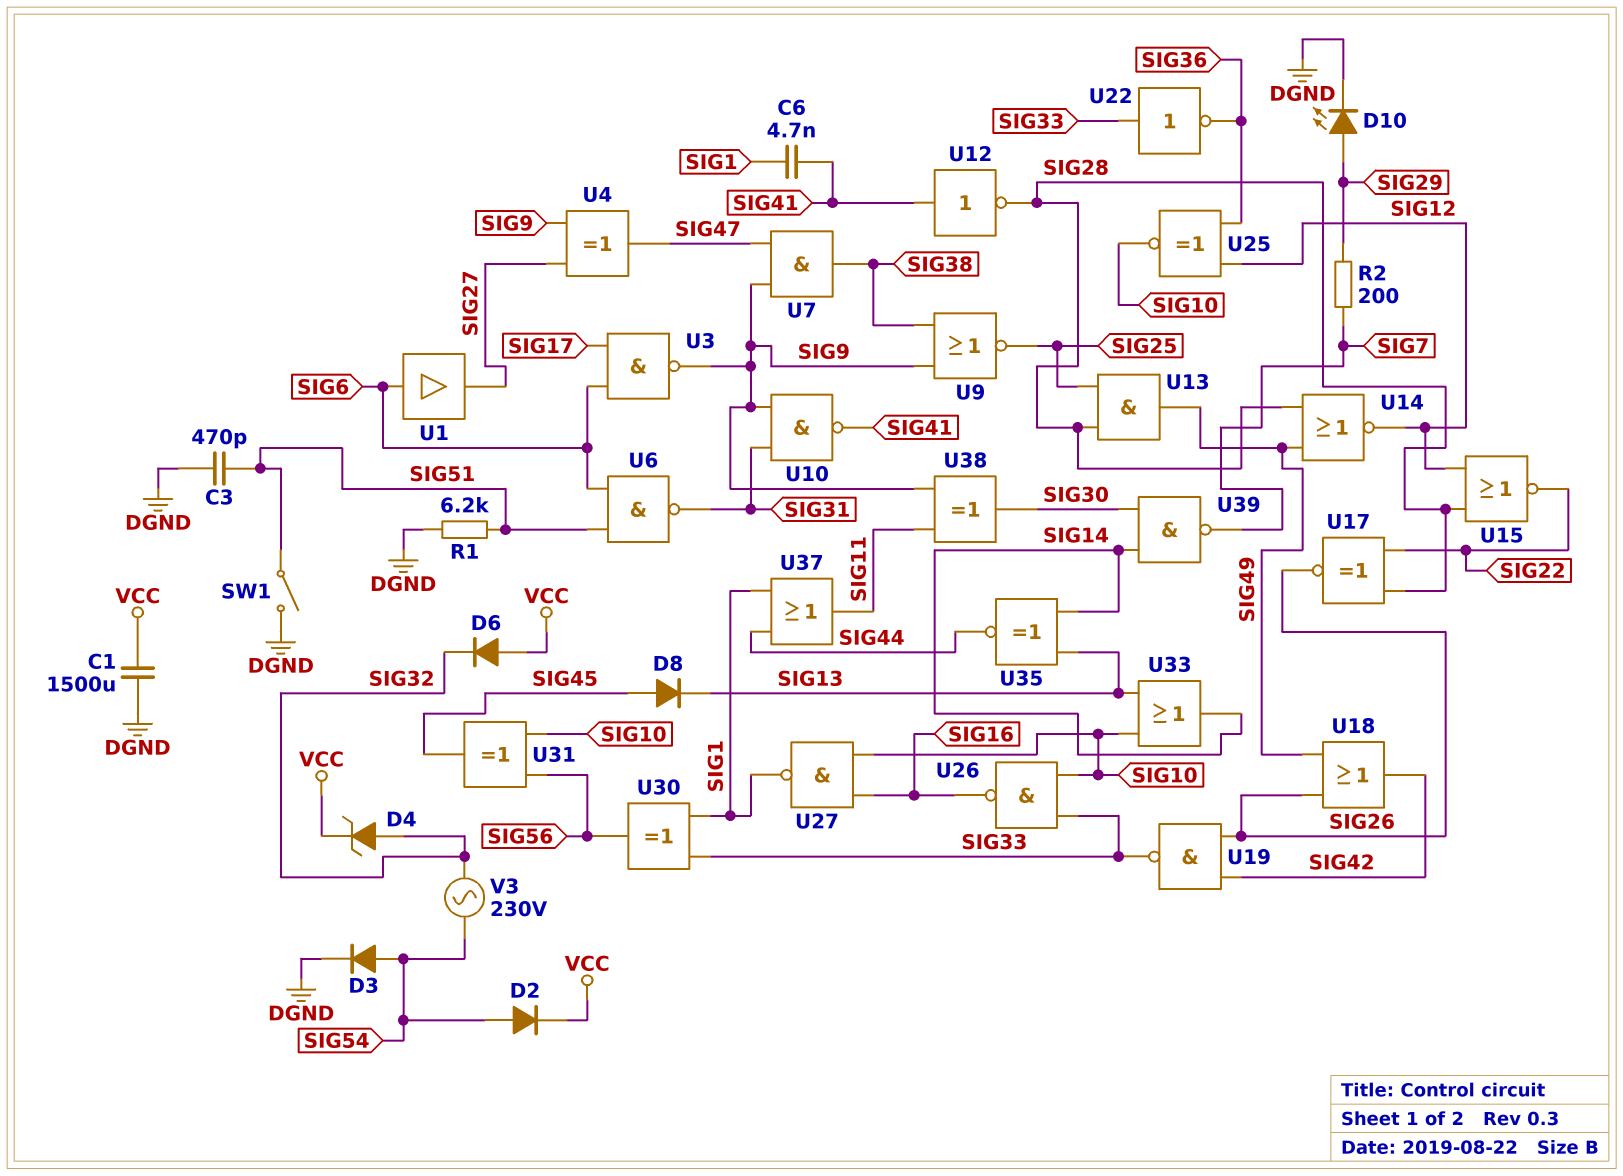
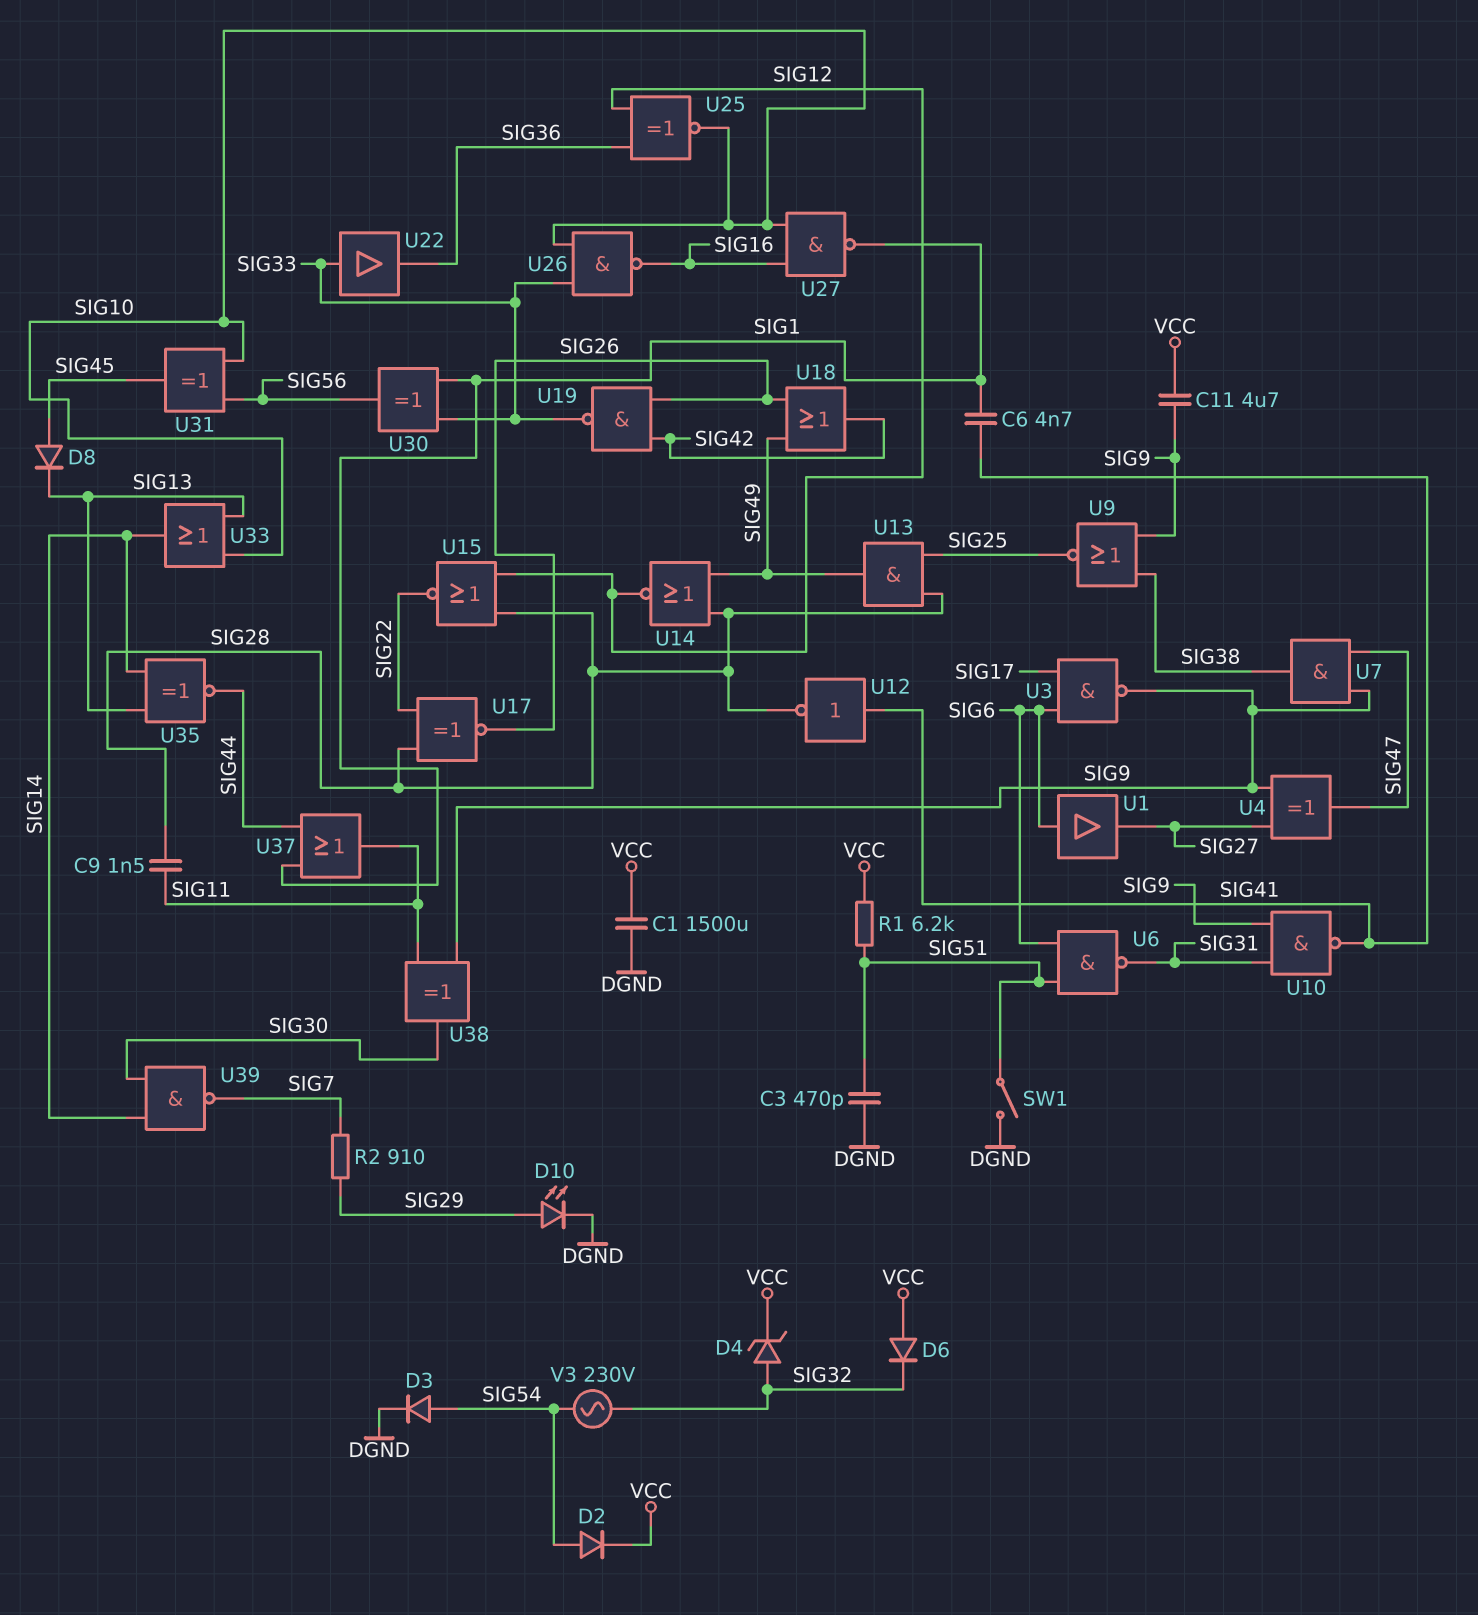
C9: none -> 1.5nF (SIG11, SIG28)
C11: none -> 4.7uF (SIG9, VCC)
R1: 6.2k (DGND, SIG51) -> 6.2k (SIG51, VCC)
R2: 200 (SIG7, SIG29) -> 910 (SIG7, SIG29)
U22: NOT (in SIG33, out SIG36) -> buffer (in SIG33, out SIG36)

